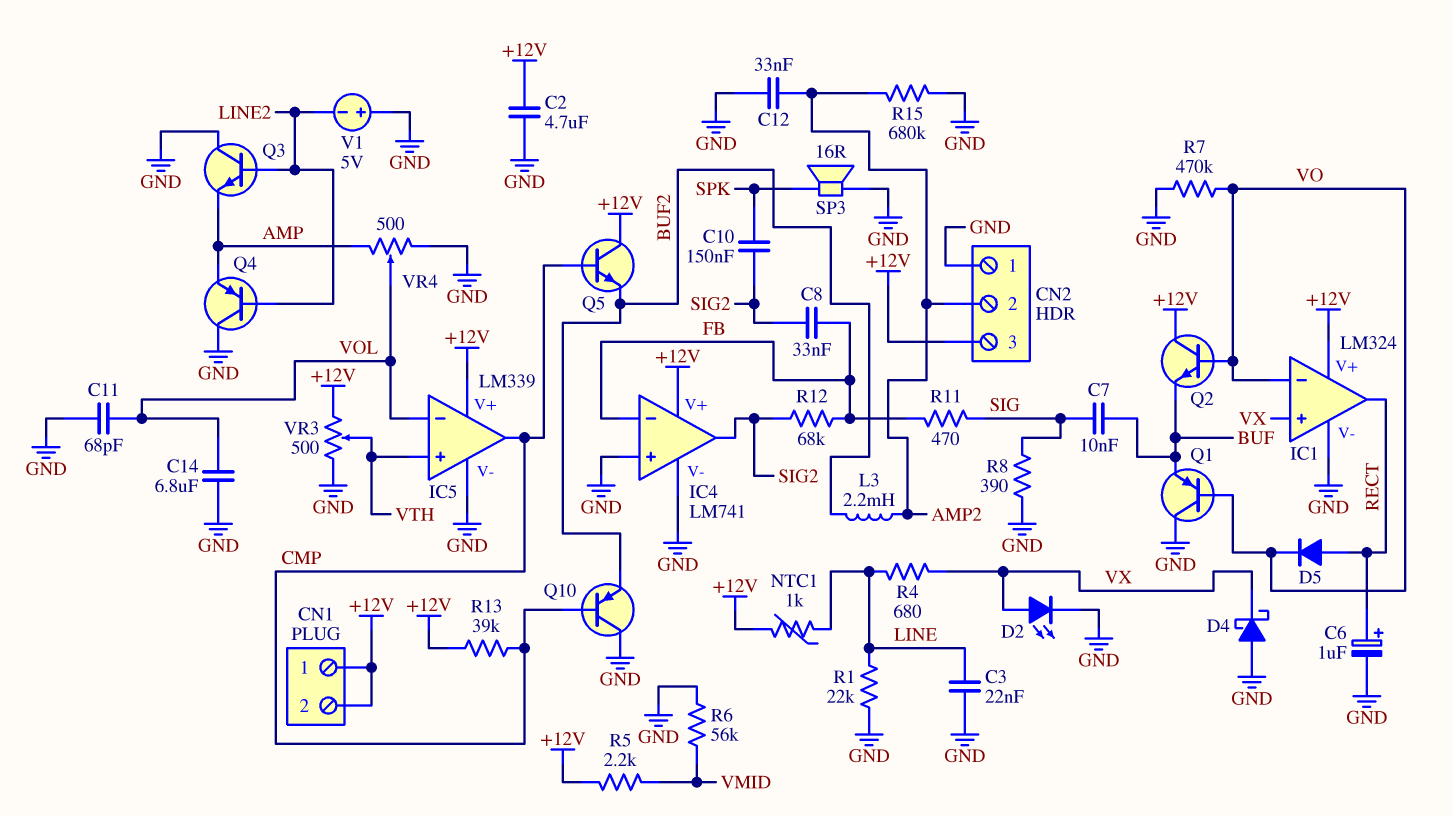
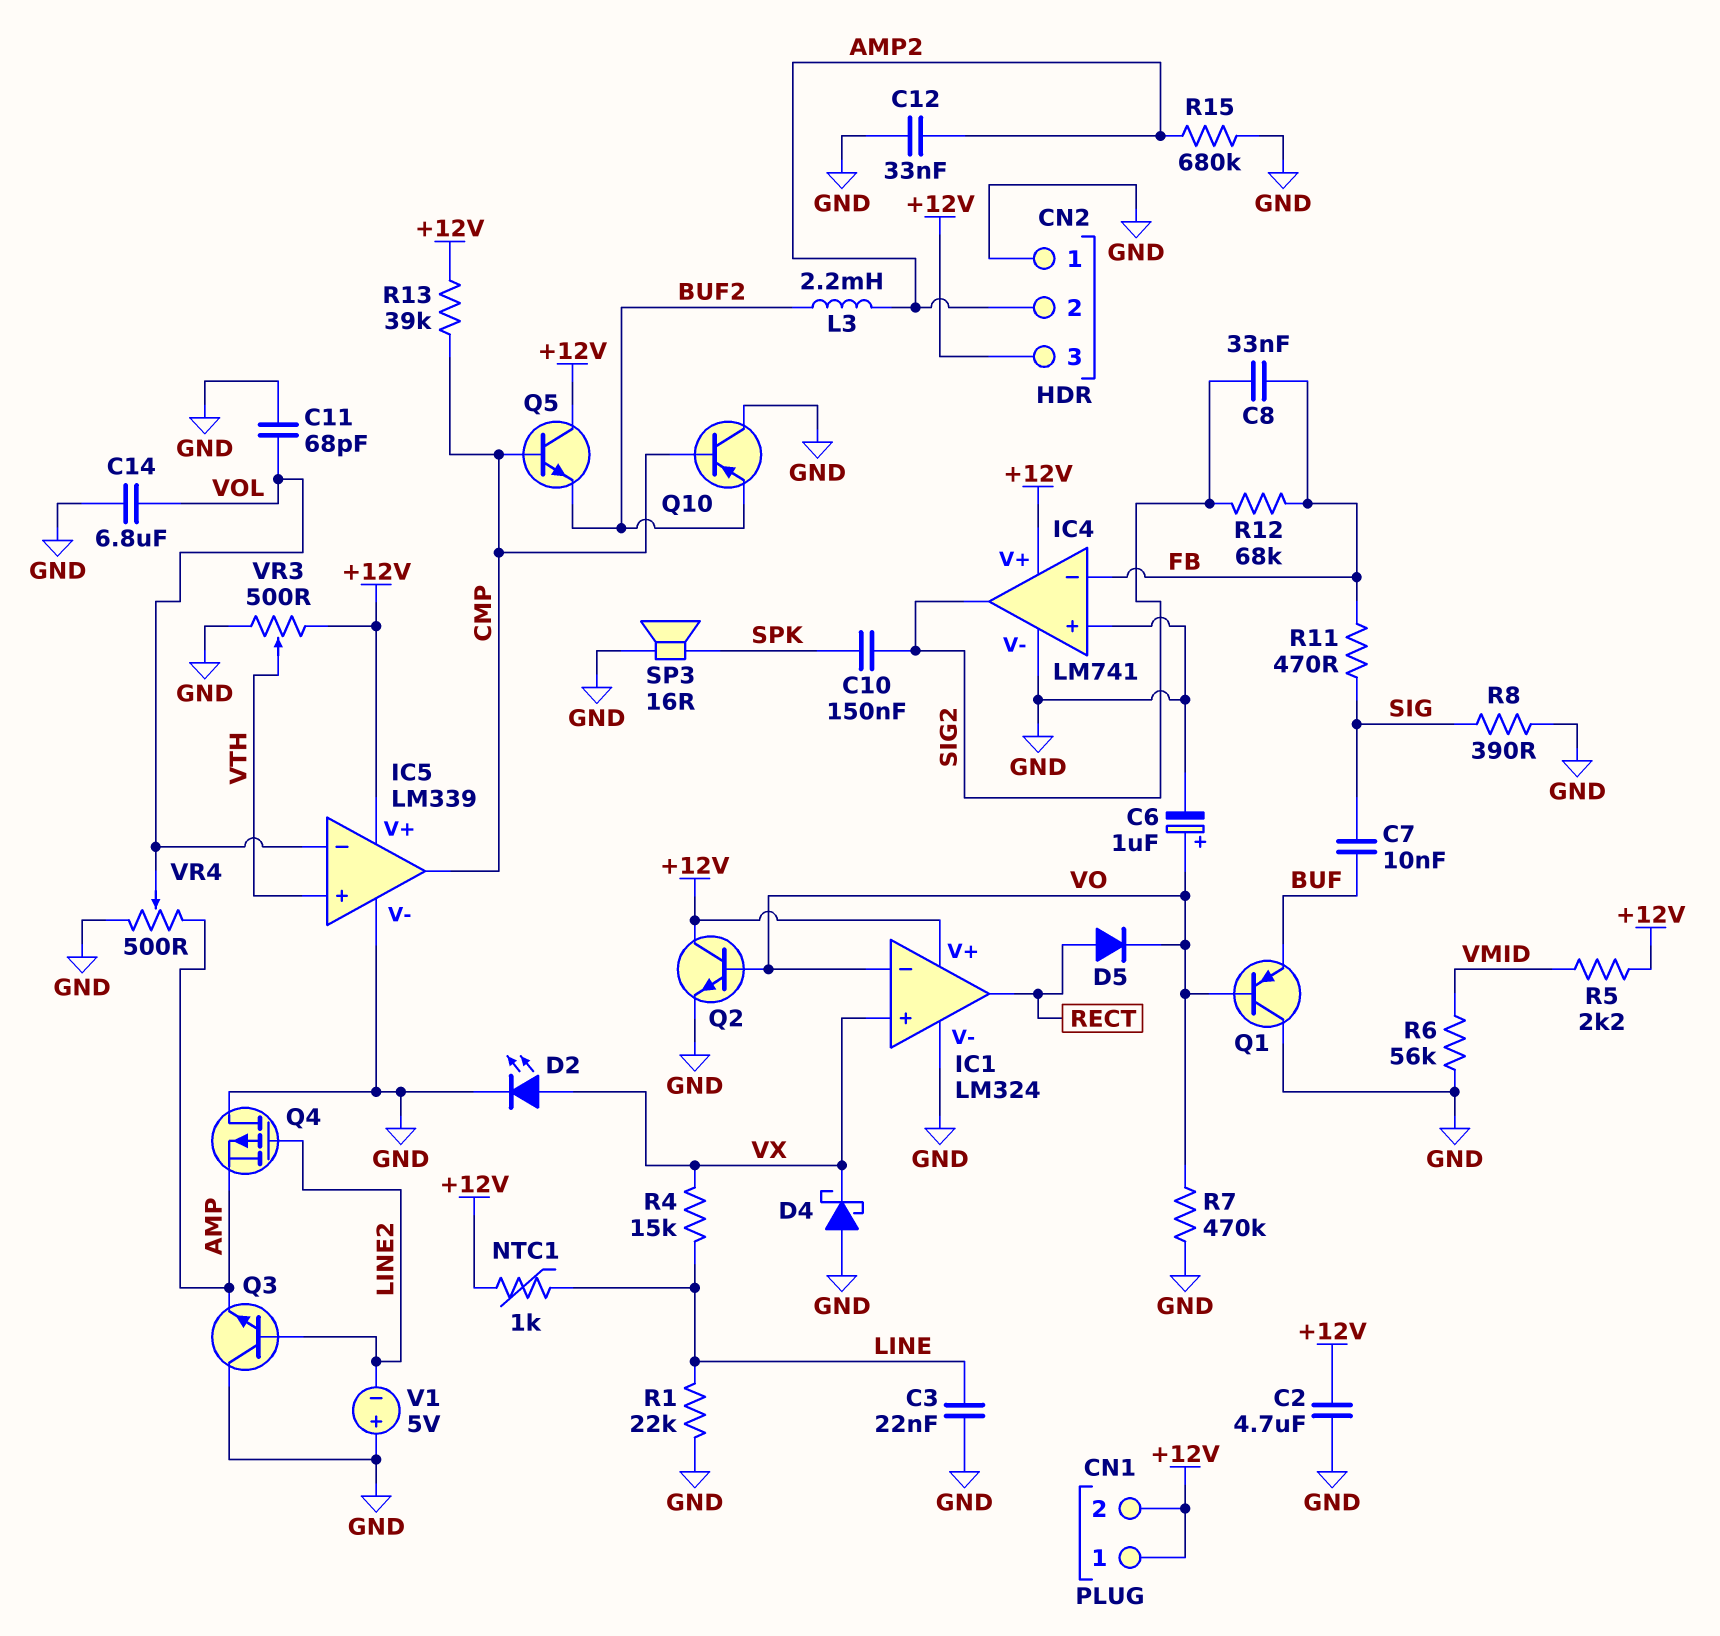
C6: 1uF (plus RECT, minus GND) -> 1uF (plus VO, minus GND)
Q2: NPN (B VO, C +12V, E BUF) -> NPN (B VO, C +12V, E GND)
Q4: PNP (B LINE2, C GND, E AMP) -> PMOS (G LINE2, D GND, S AMP)
R4: 680 (LINE, VX) -> 15k (LINE, VX)

